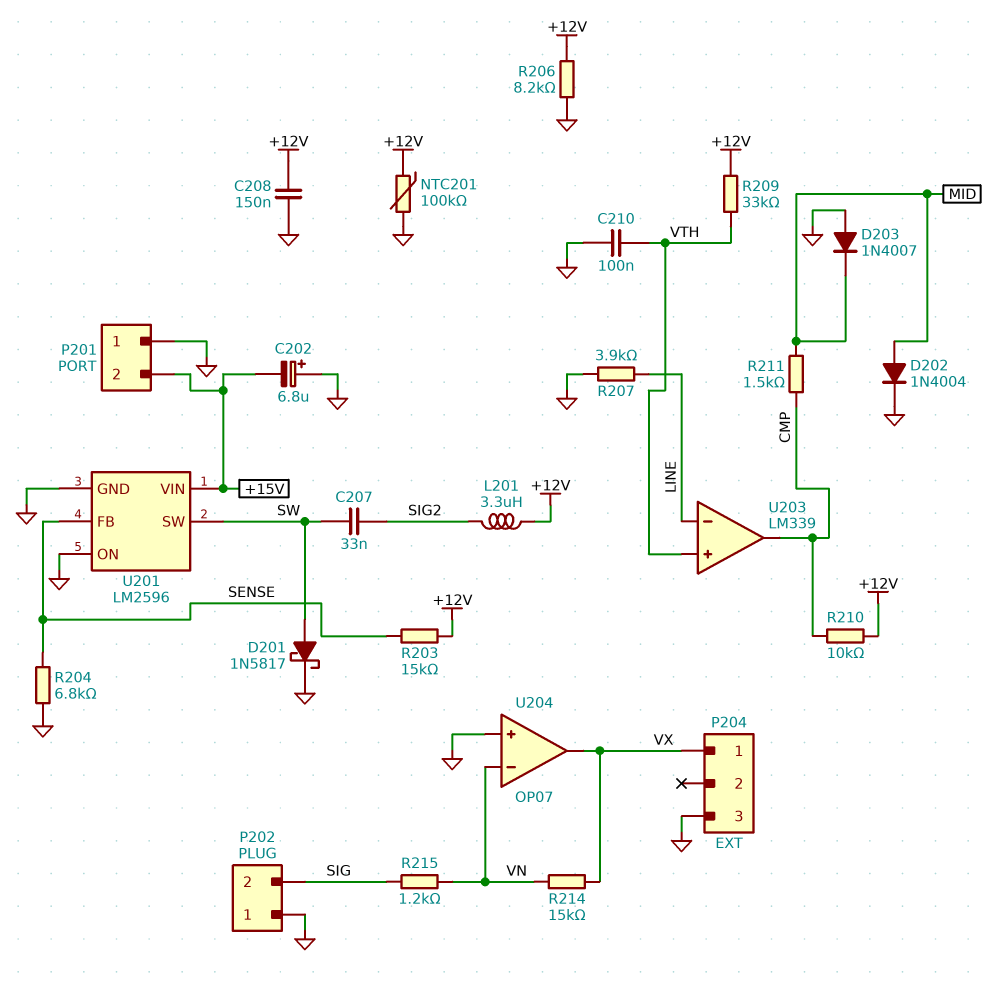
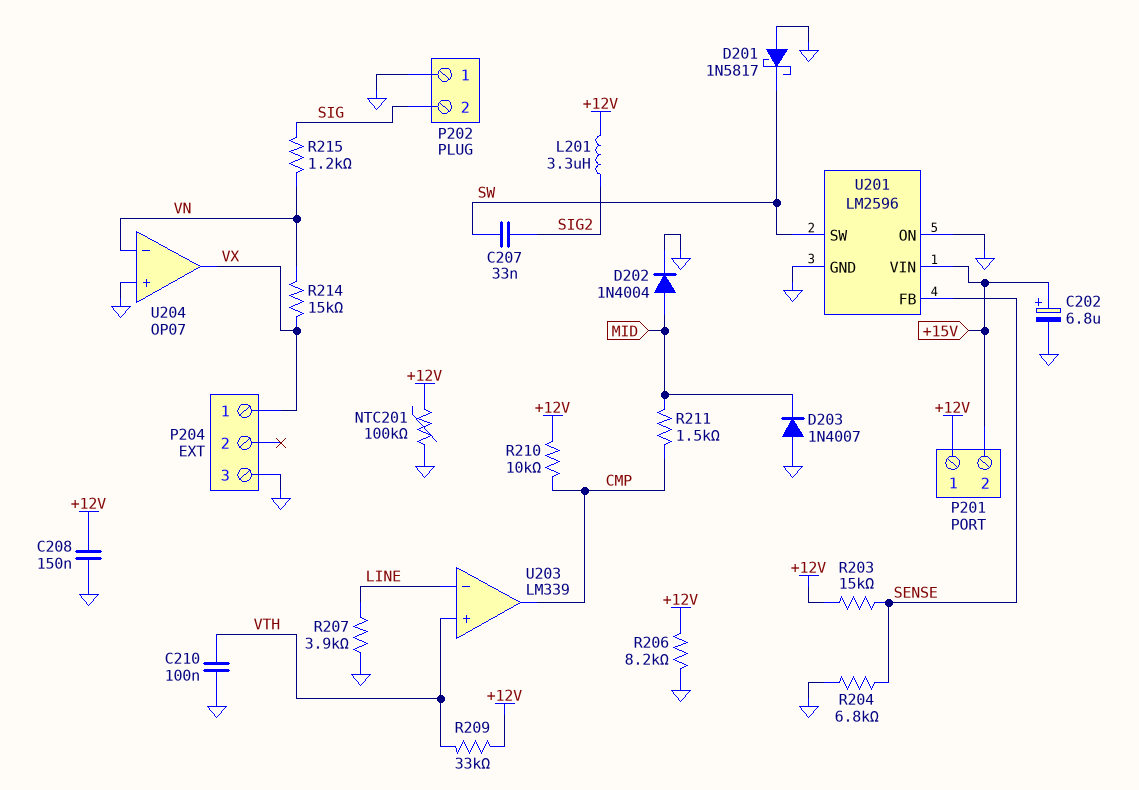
C202: 6.8uF (plus GND, minus +15V) -> 6.8uF (plus +15V, minus GND)
D201: schottky 1N5817 (A SW, K GND) -> schottky 1N5817 (A GND, K SW)
P201 pin 1: GND -> +12V

